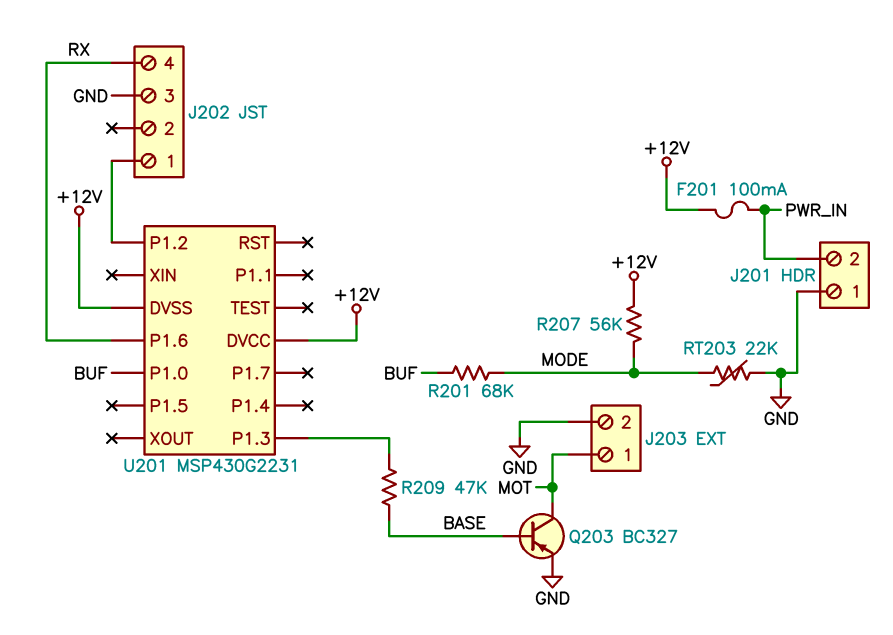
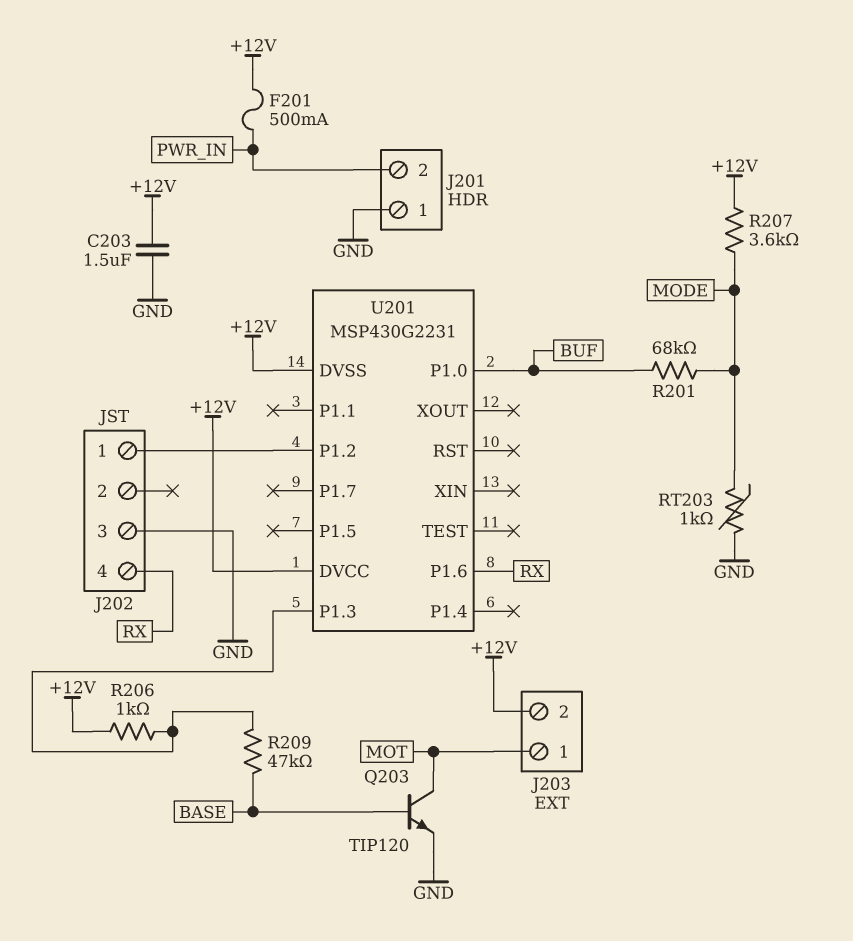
C203: none -> 1.5uF (+12V, GND)
F201: 100mA (+12V, PWR_IN) -> 500mA (+12V, PWR_IN)
J203 pin 2: GND -> +12V
Q203: PNP BC327 (B BASE, C MOT, E GND) -> NPN TIP120 (B BASE, C MOT, E GND)
R206: none -> 1k (+12V, U201/P1.3)
R207: 56k (+12V, MODE) -> 3.6k (+12V, MODE)
RT203: 22k (GND, MODE) -> 1k (GND, MODE)

